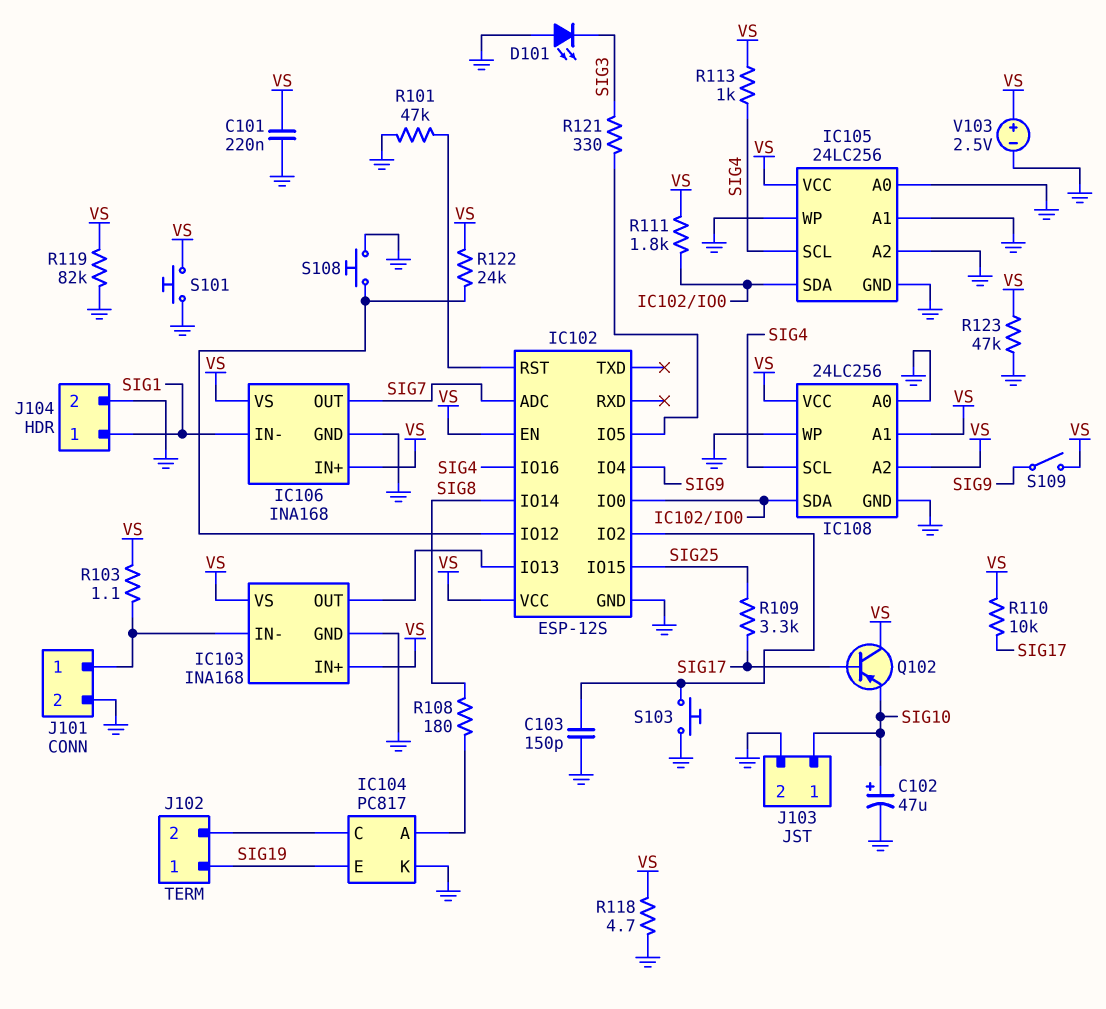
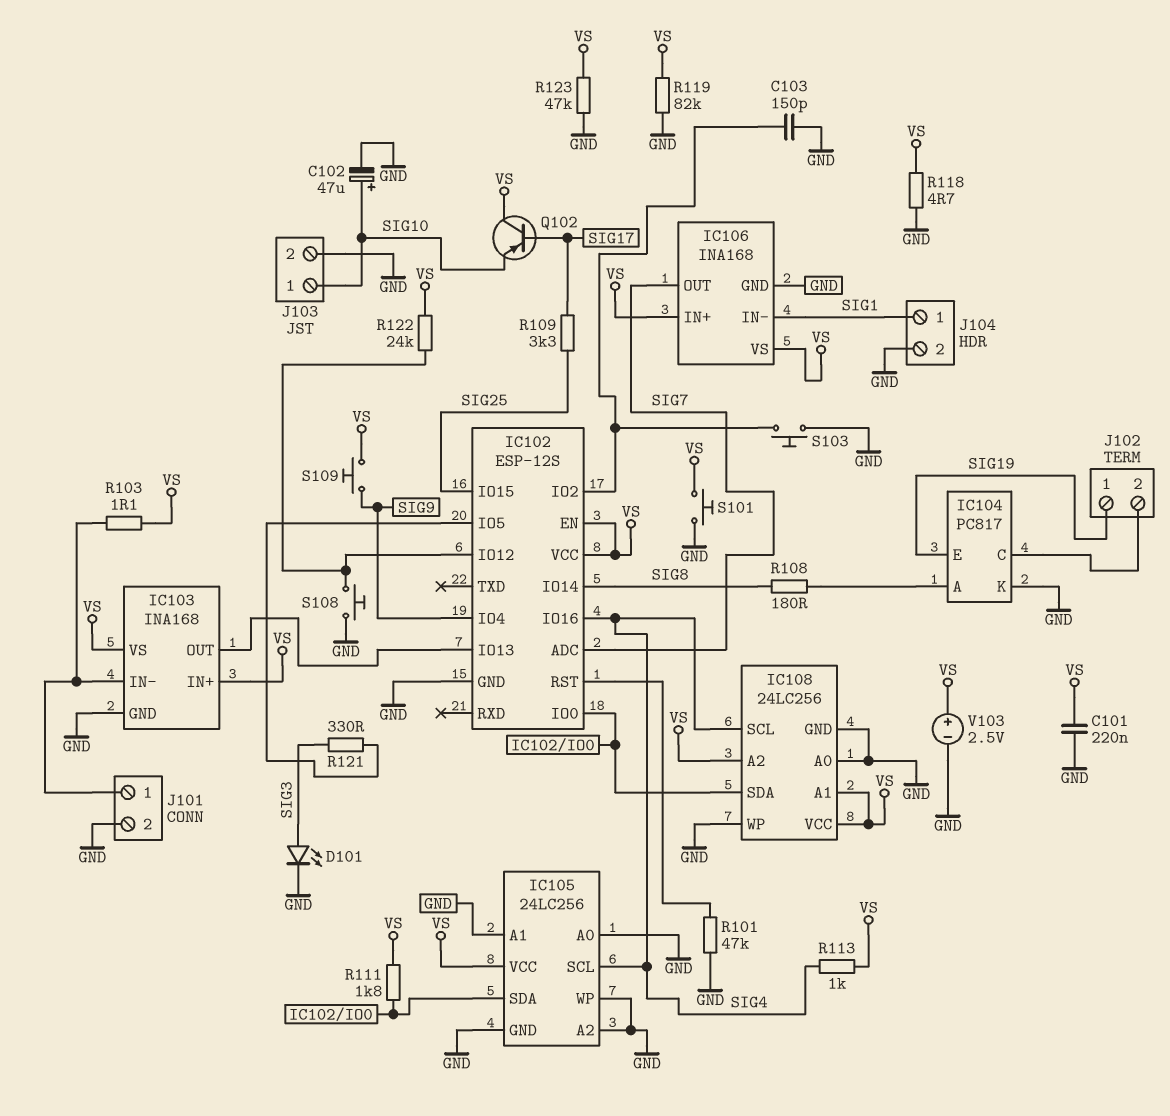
D101: LED (A GND, K SIG3) -> LED (A SIG3, K GND)
R110: 10k (SIG17, VS) -> none
S109: switch (SIG9, VS) -> button (SIG9, VS)

